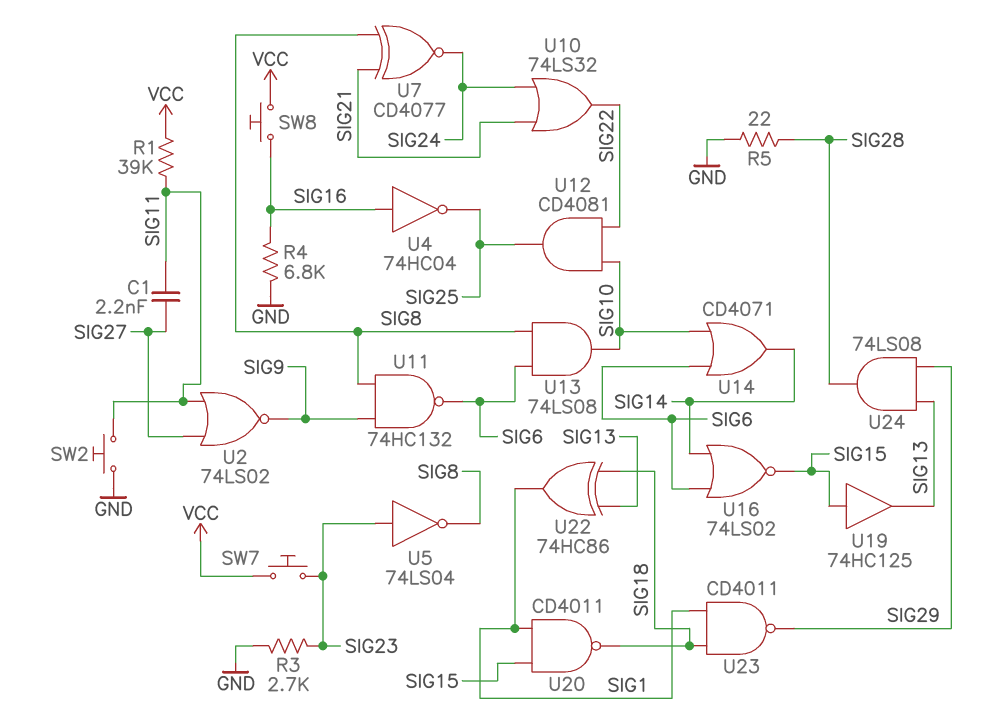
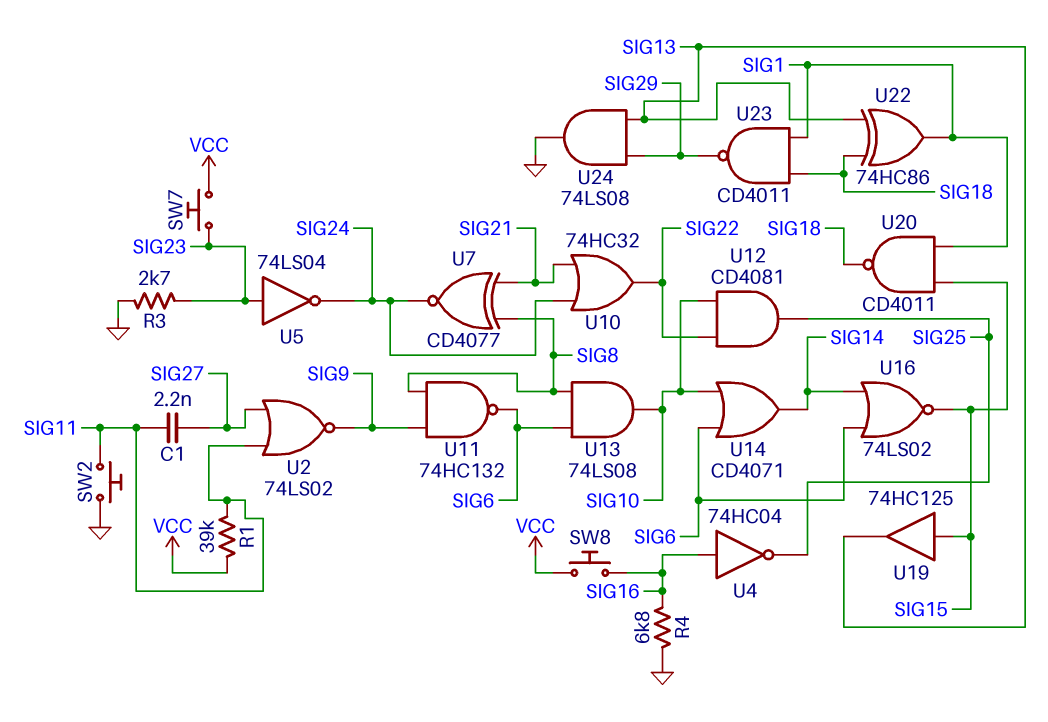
R5: 22 (GND, SIG28) -> none
U5: NOT 74LS04 (in SIG23, out SIG8) -> NOT 74LS04 (in SIG23, out SIG24)
U10: OR 74LS32 (in SIG21, in SIG24, out SIG22) -> OR 74HC32 (in SIG21, in SIG24, out SIG22)
U24: AND 74LS08 (in SIG13, in SIG29, out SIG28) -> AND 74LS08 (in SIG13, in SIG29, out GND)

